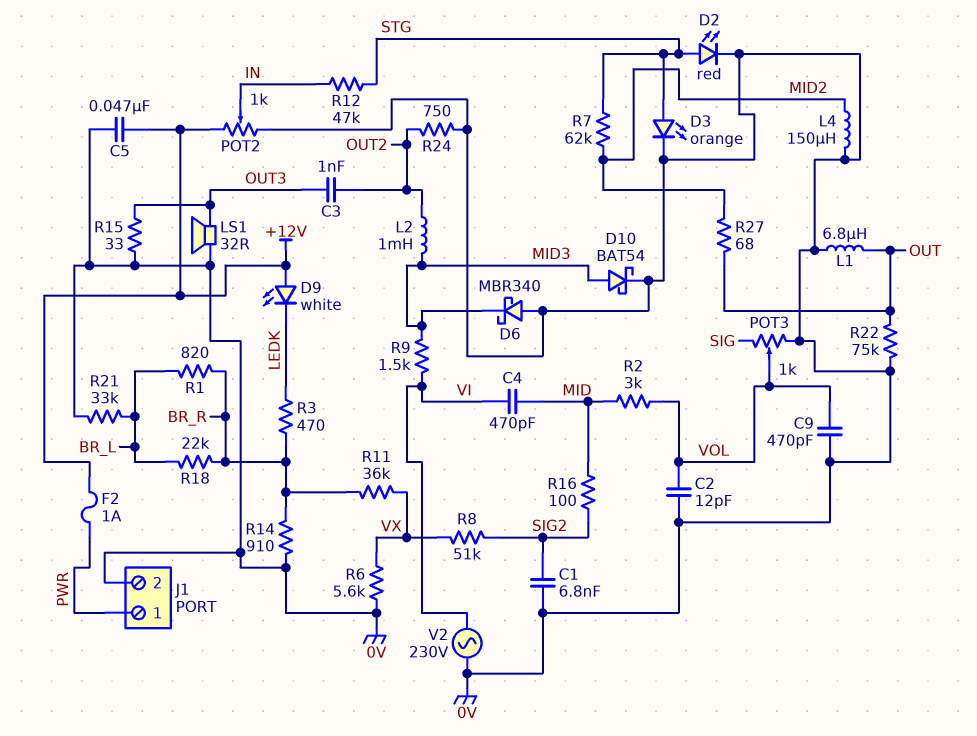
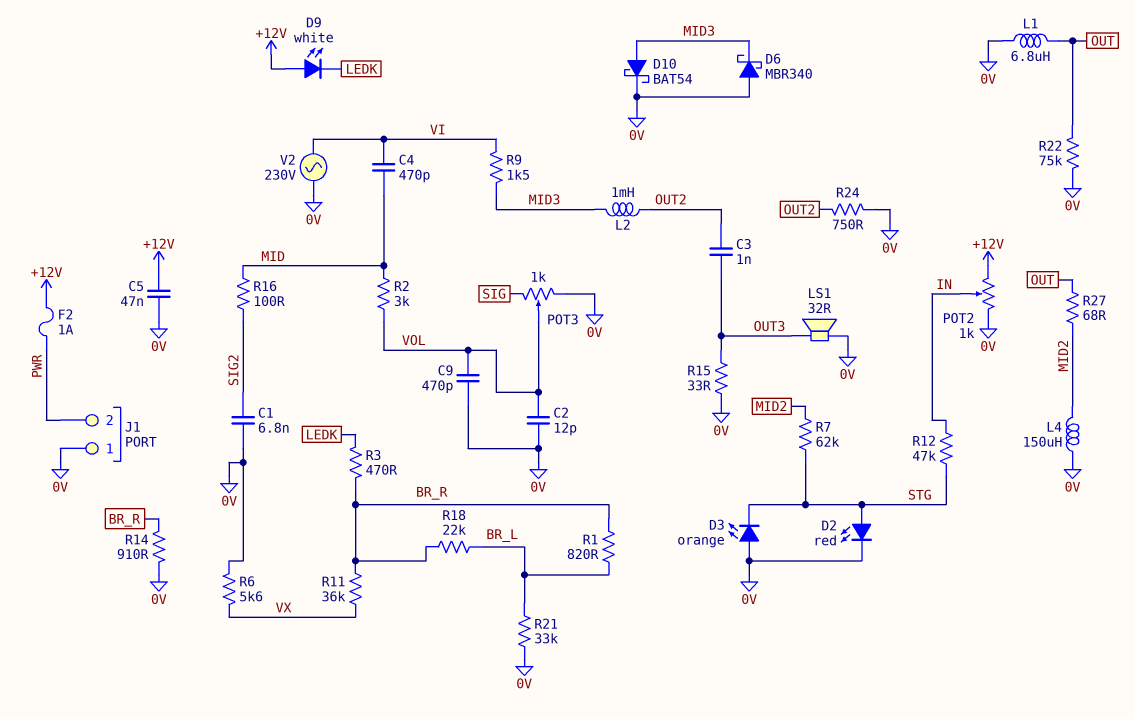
D3: LED orange (A STG, K 0V) -> LED orange (A 0V, K STG)
J1 pin 1: PWR -> 0V
J1 pin 2: 0V -> PWR
R8: 51k (SIG2, VX) -> none

